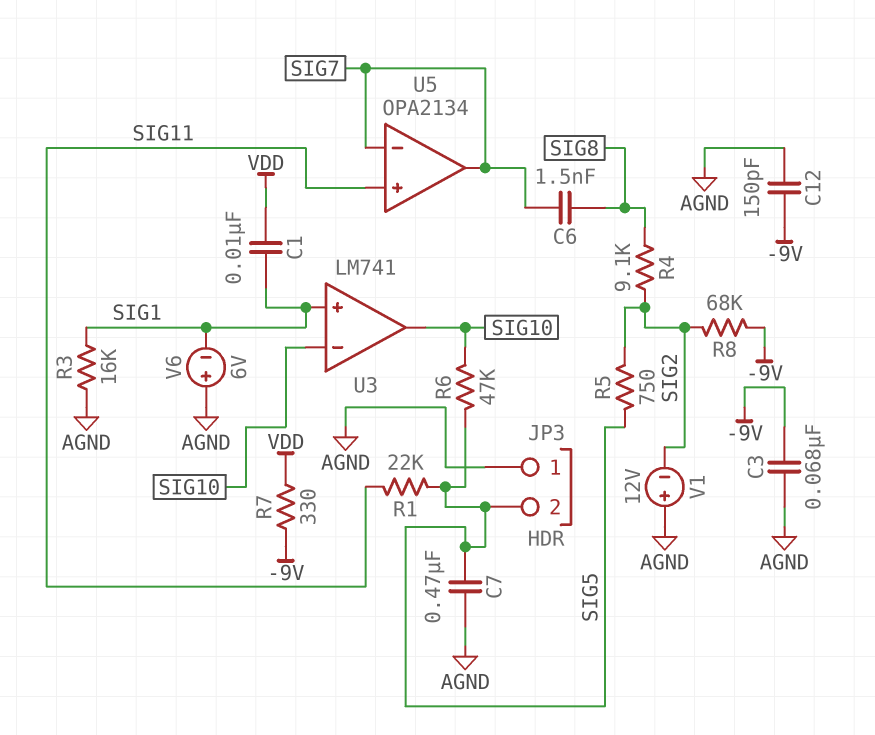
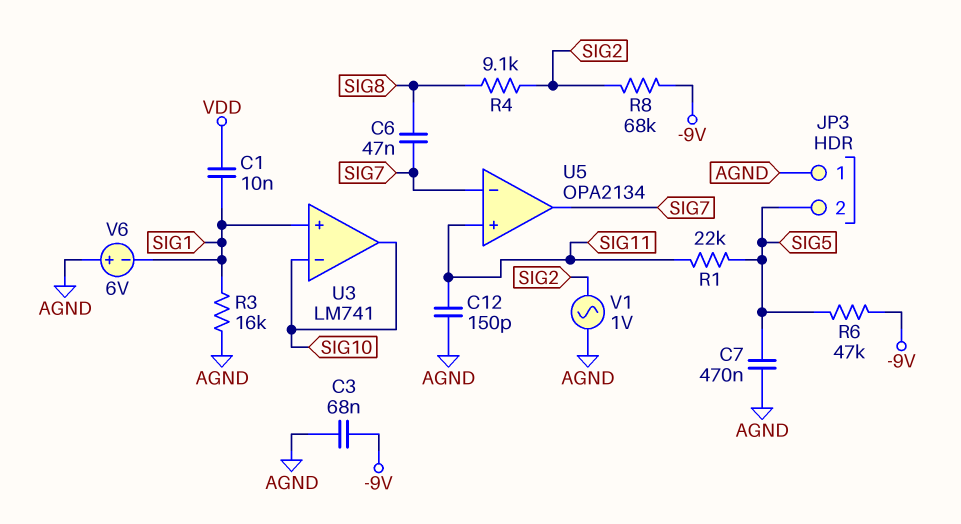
C6: 1.5nF (SIG7, SIG8) -> 47nF (SIG7, SIG8)
C12: 150pF (-9V, AGND) -> 150pF (AGND, SIG11)
R5: 750 (SIG2, SIG5) -> none
R6: 47k (SIG5, SIG10) -> 47k (-9V, SIG5)
R7: 330 (-9V, VDD) -> none
V1: 12V (plus AGND, minus SIG2) -> AC 1V (AGND, SIG2)

